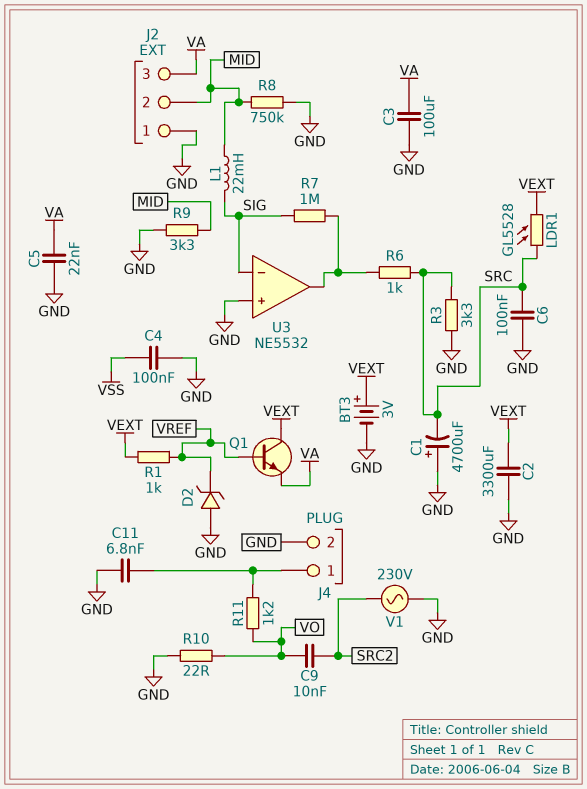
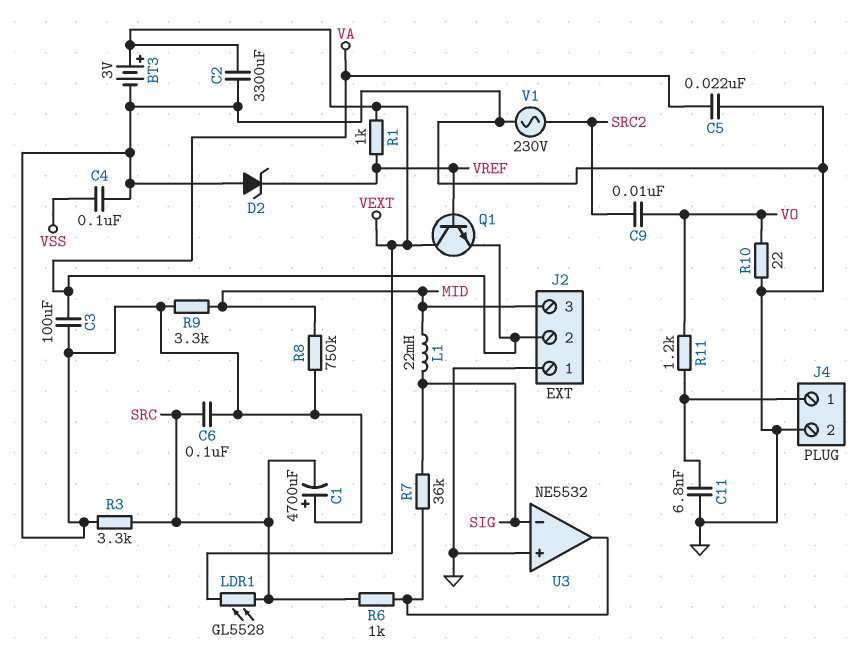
J2 pin 2: MID -> VA
J2 pin 3: VA -> MID
R7: 1M (SIG, U3/out) -> 36k (SIG, U3/out)

